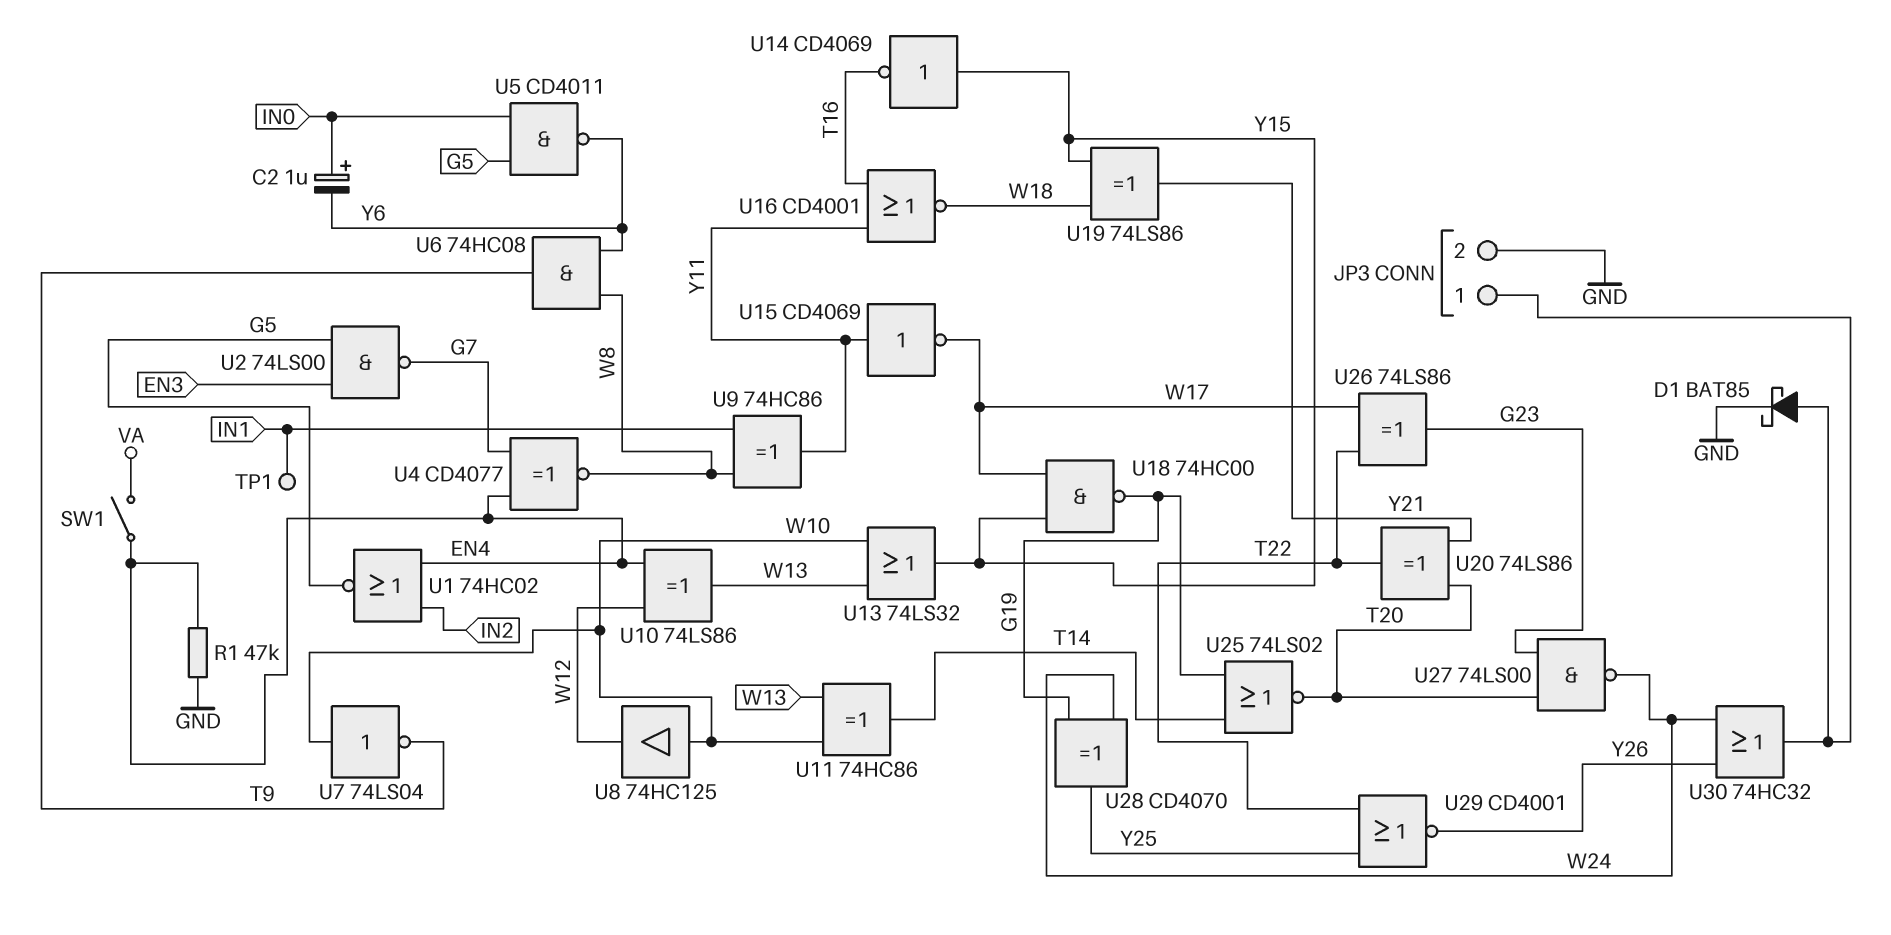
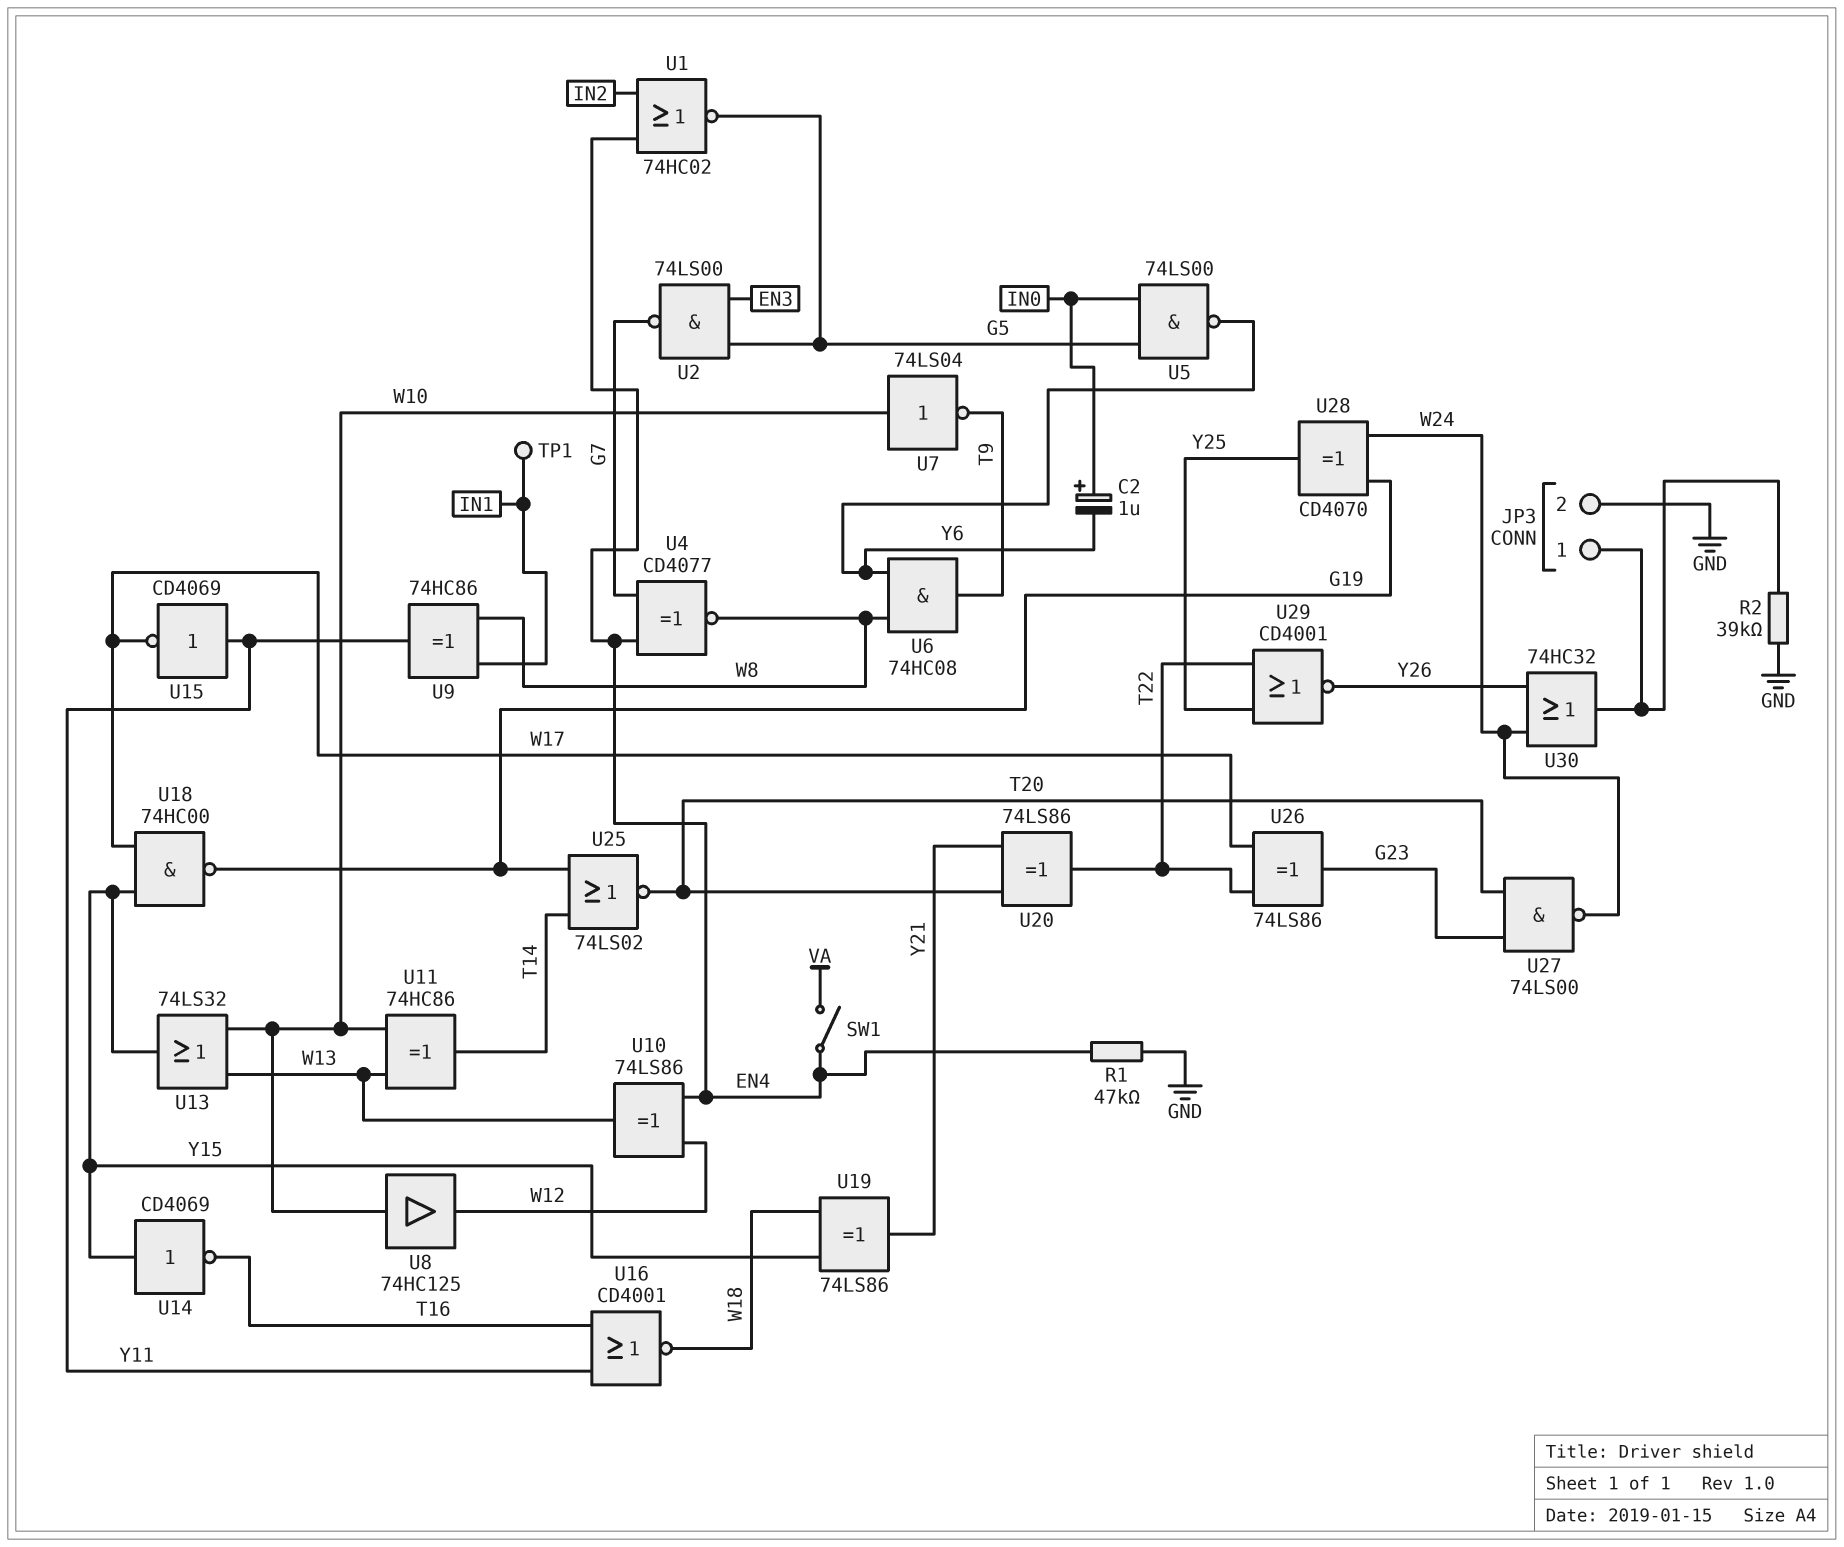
D1: schottky BAT85 (A JP3/1, K GND) -> none
R2: none -> 39k (GND, JP3/1)
U5: NAND CD4011 (in G5, in IN0, out Y6) -> NAND 74LS00 (in G5, in IN0, out Y6)

